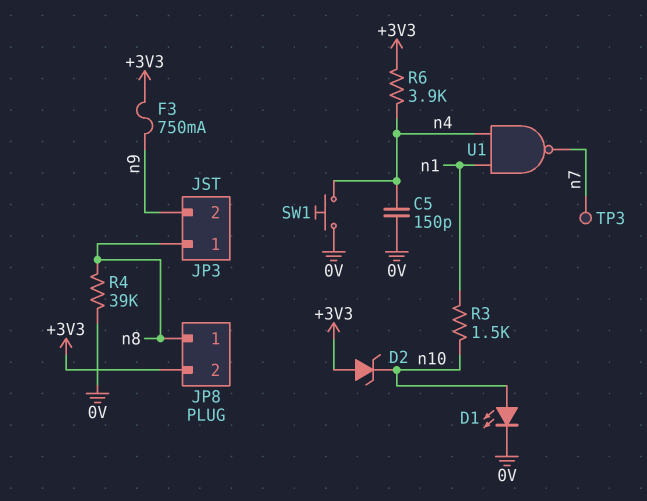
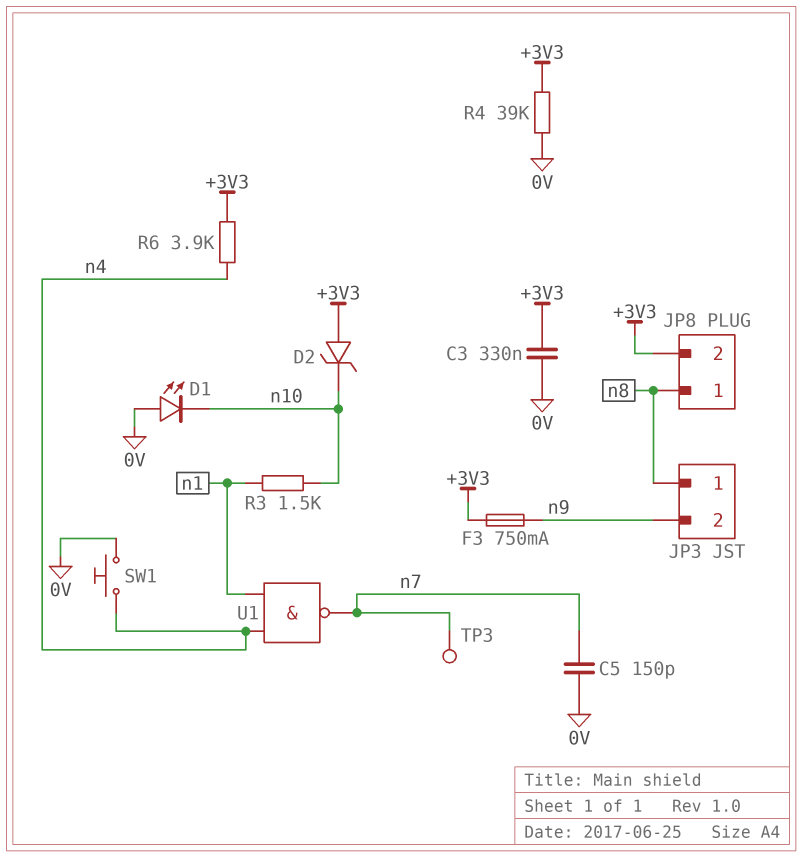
C3: none -> 330nF (+3V3, 0V)
C5: 150pF (0V, n4) -> 150pF (0V, n7)
D1: LED (A n10, K 0V) -> LED (A 0V, K n10)
R4: 39k (0V, n8) -> 39k (+3V3, 0V)

